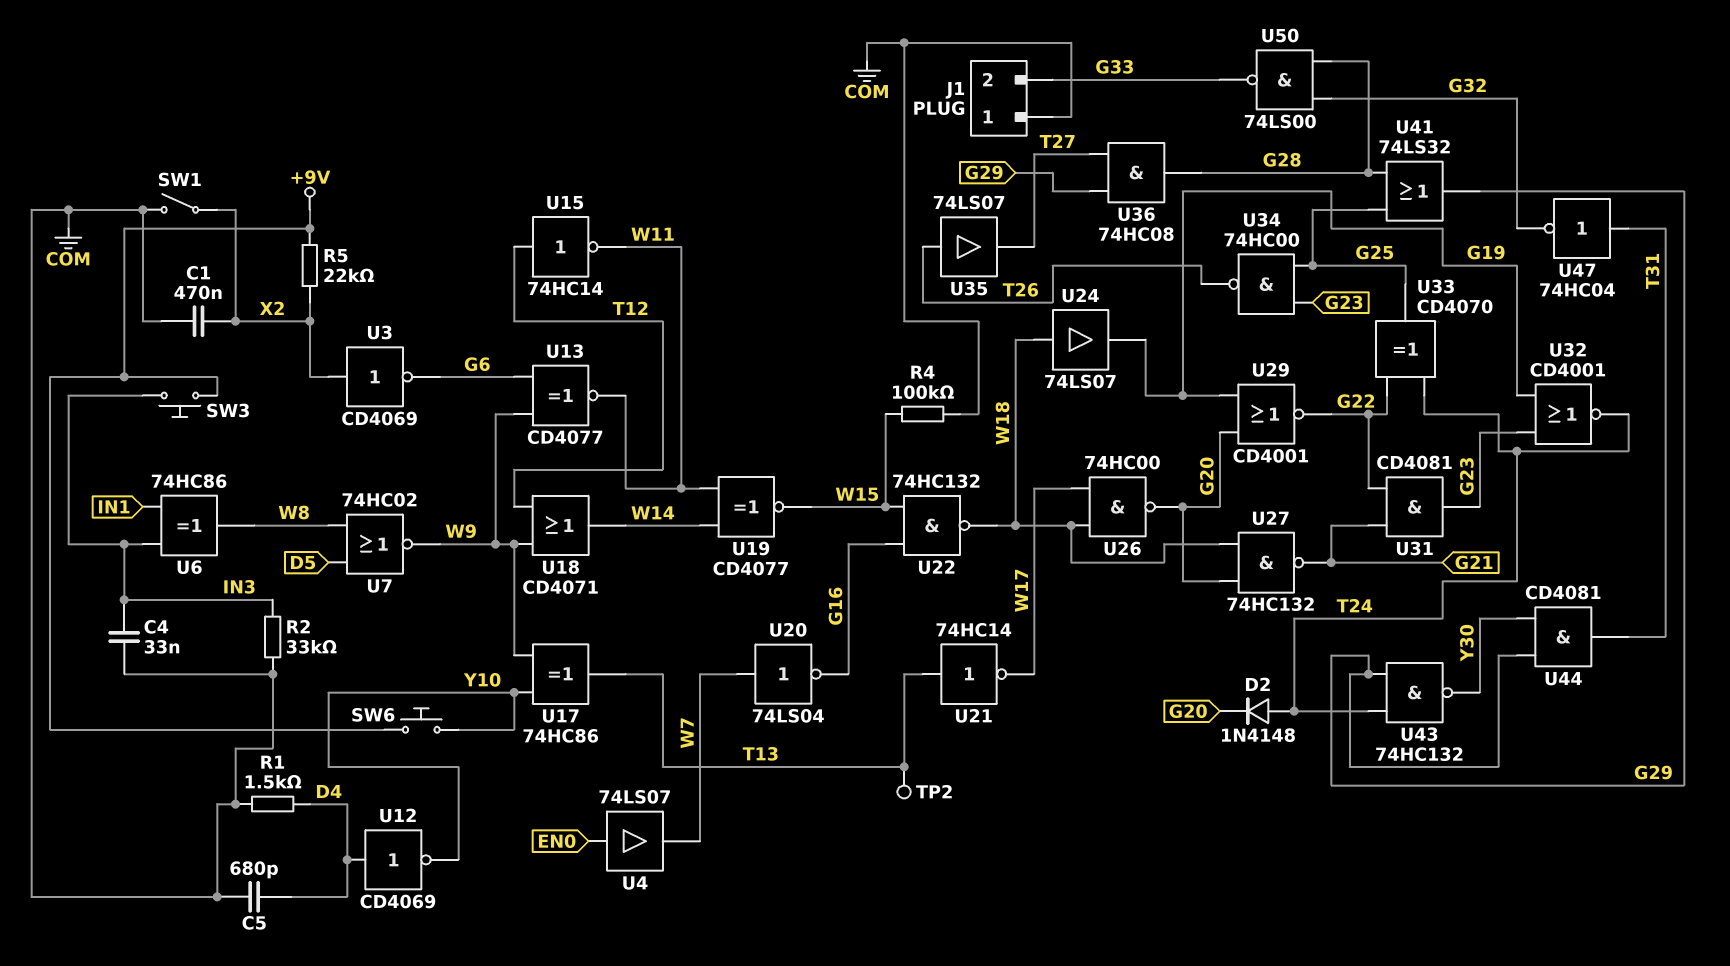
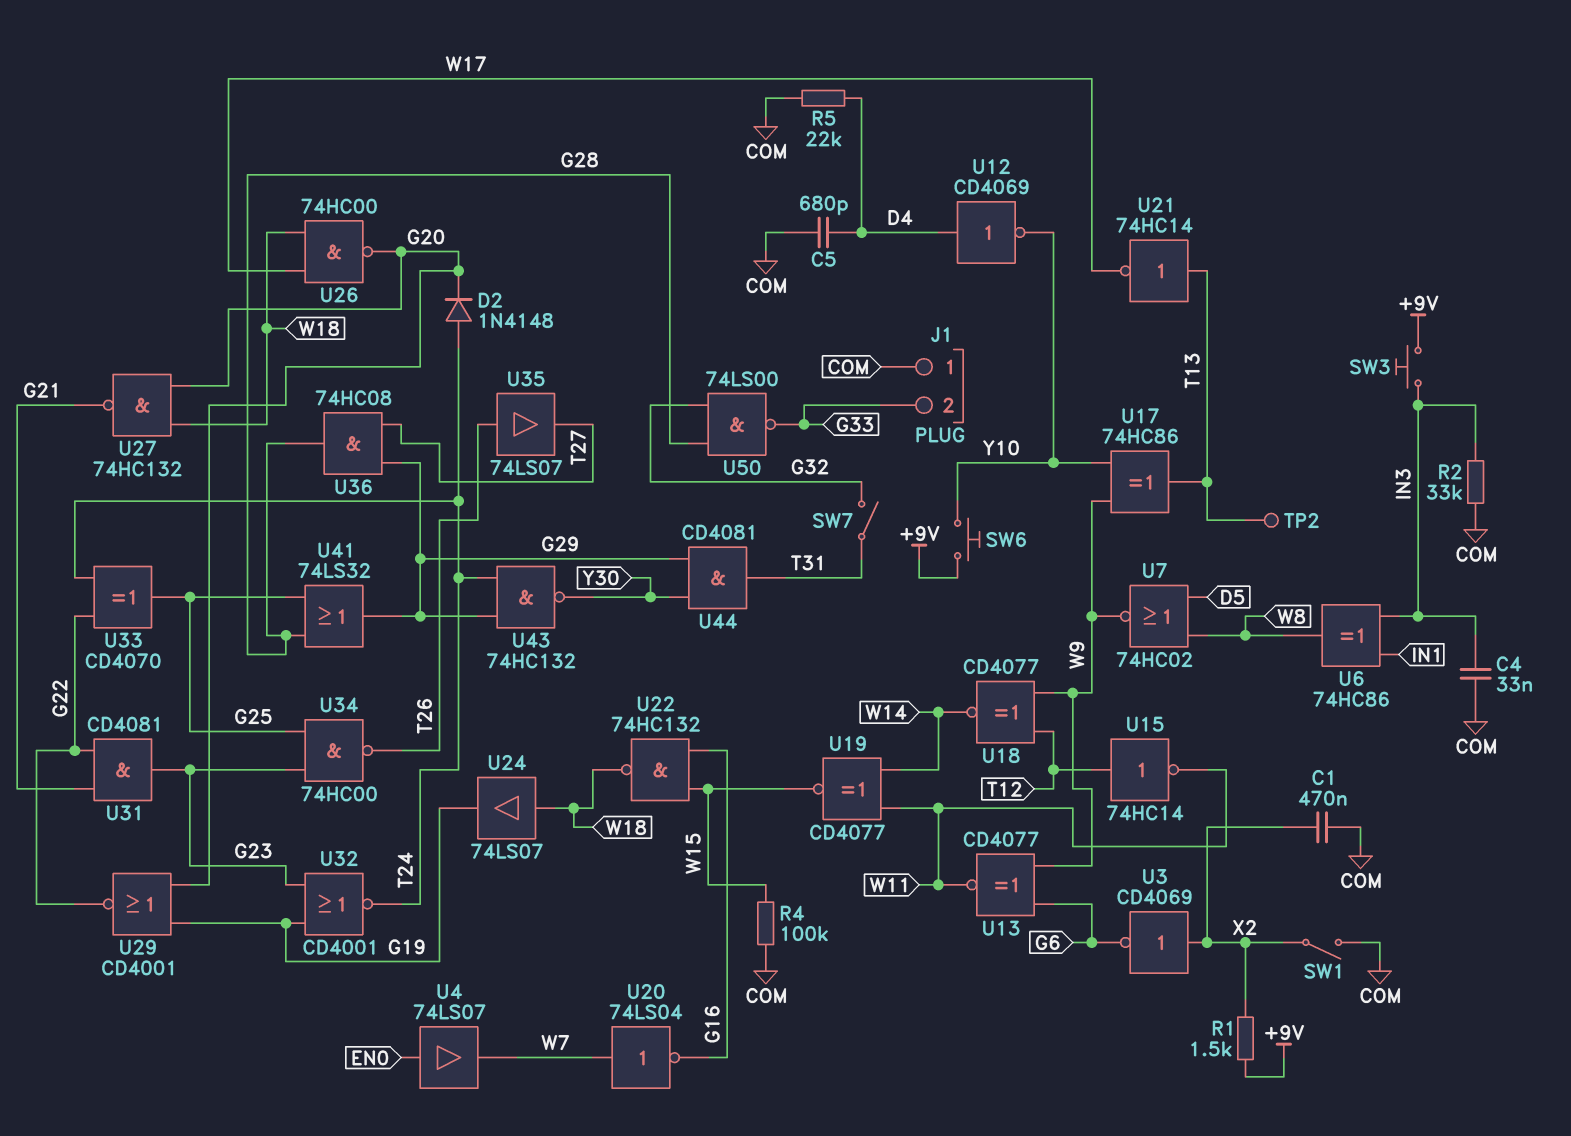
R1: 1.5k (COM, D4) -> 1.5k (+9V, X2)
R5: 22k (+9V, X2) -> 22k (COM, D4)
SW7: none -> switch (G32, T31)
U18: OR CD4071 (in T12, in W9, out W14) -> XNOR CD4077 (in T12, in W9, out W14)
U47: NOT 74HC04 (in T31, out G32) -> none

